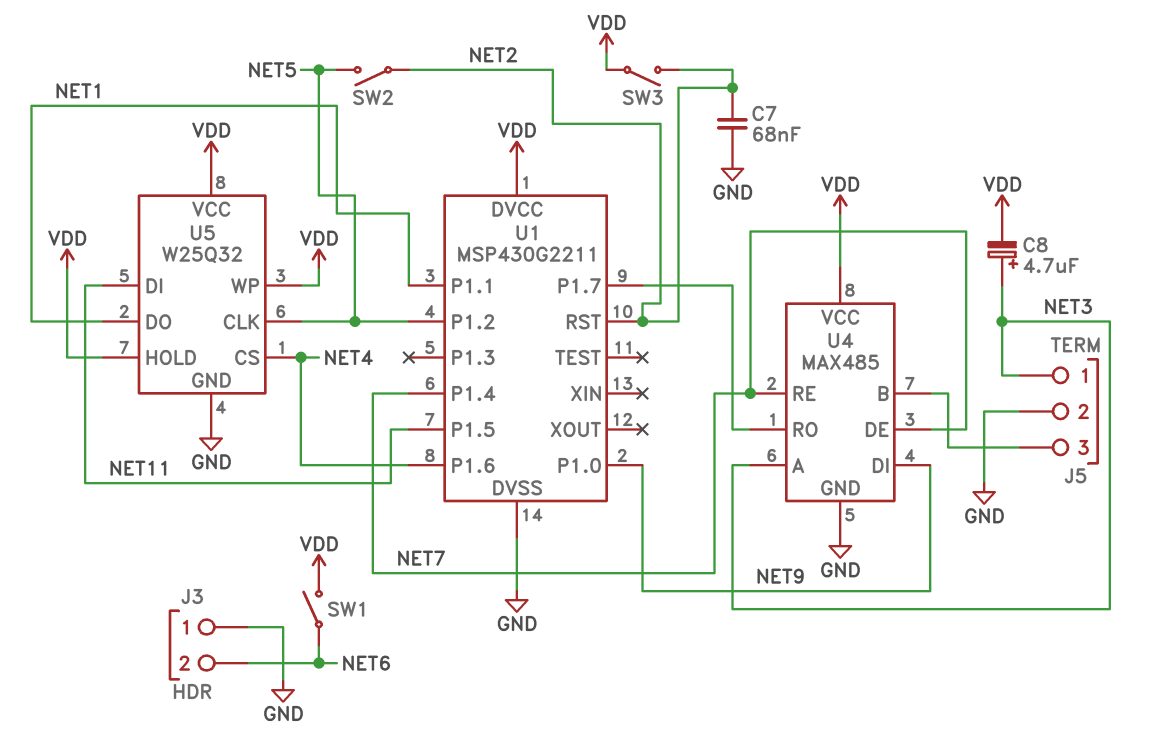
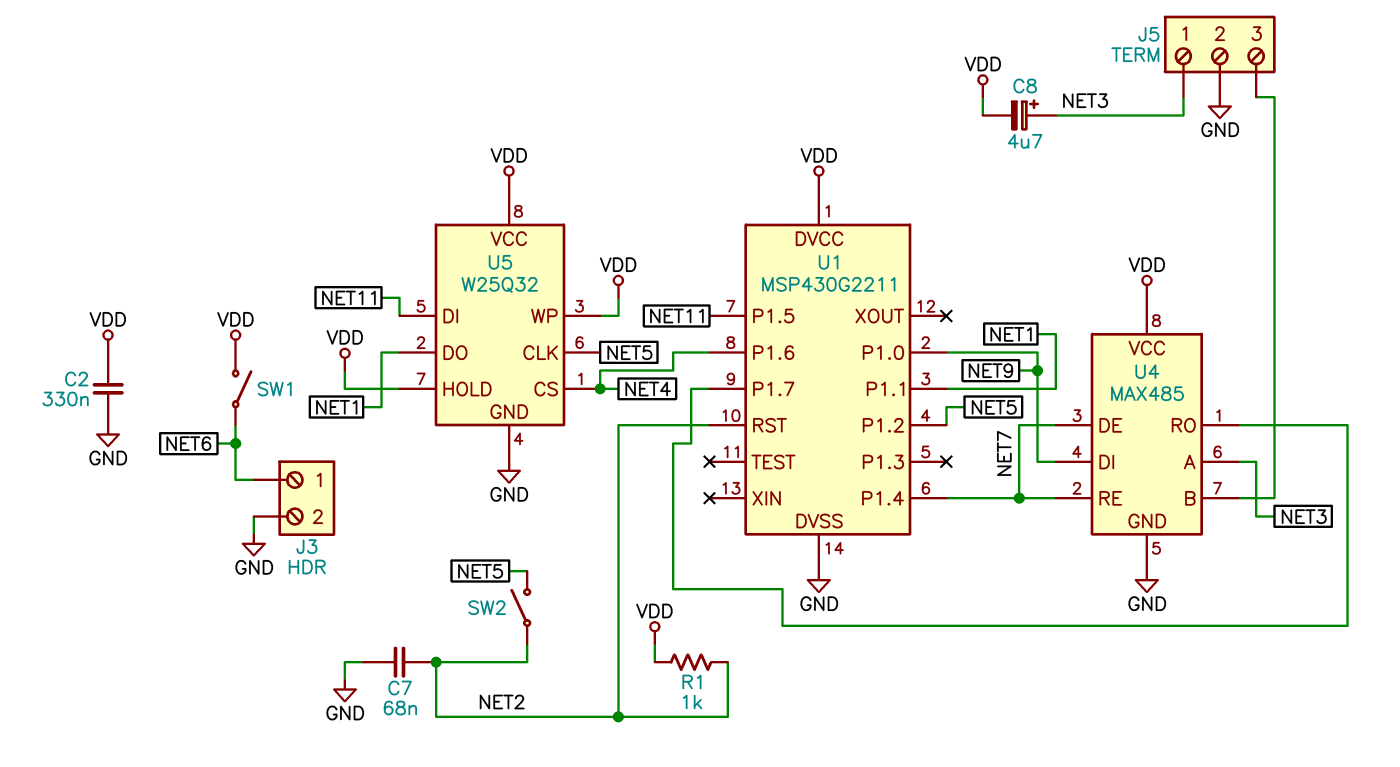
C2: none -> 330nF (GND, VDD)
J3 pin 1: GND -> NET6
J3 pin 2: NET6 -> GND
R1: none -> 1k (NET2, VDD)
SW3: switch (NET2, VDD) -> none

